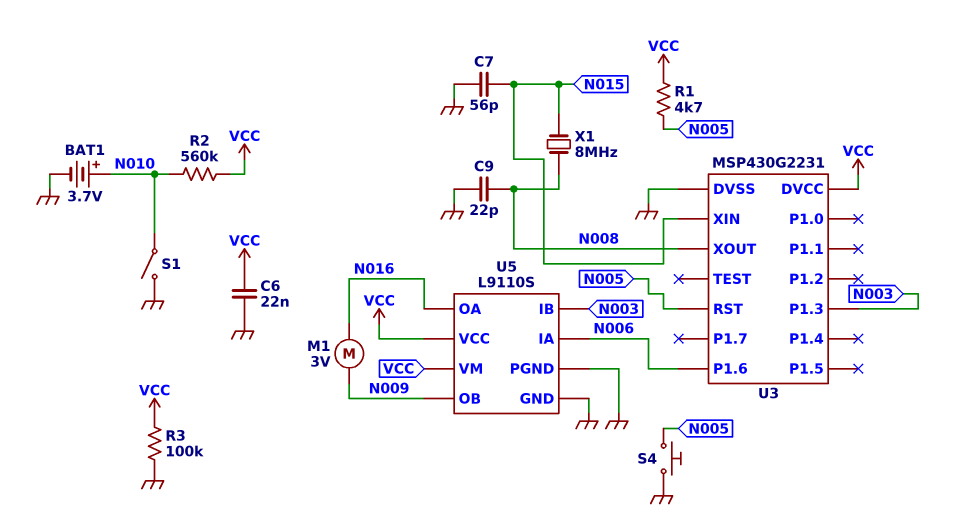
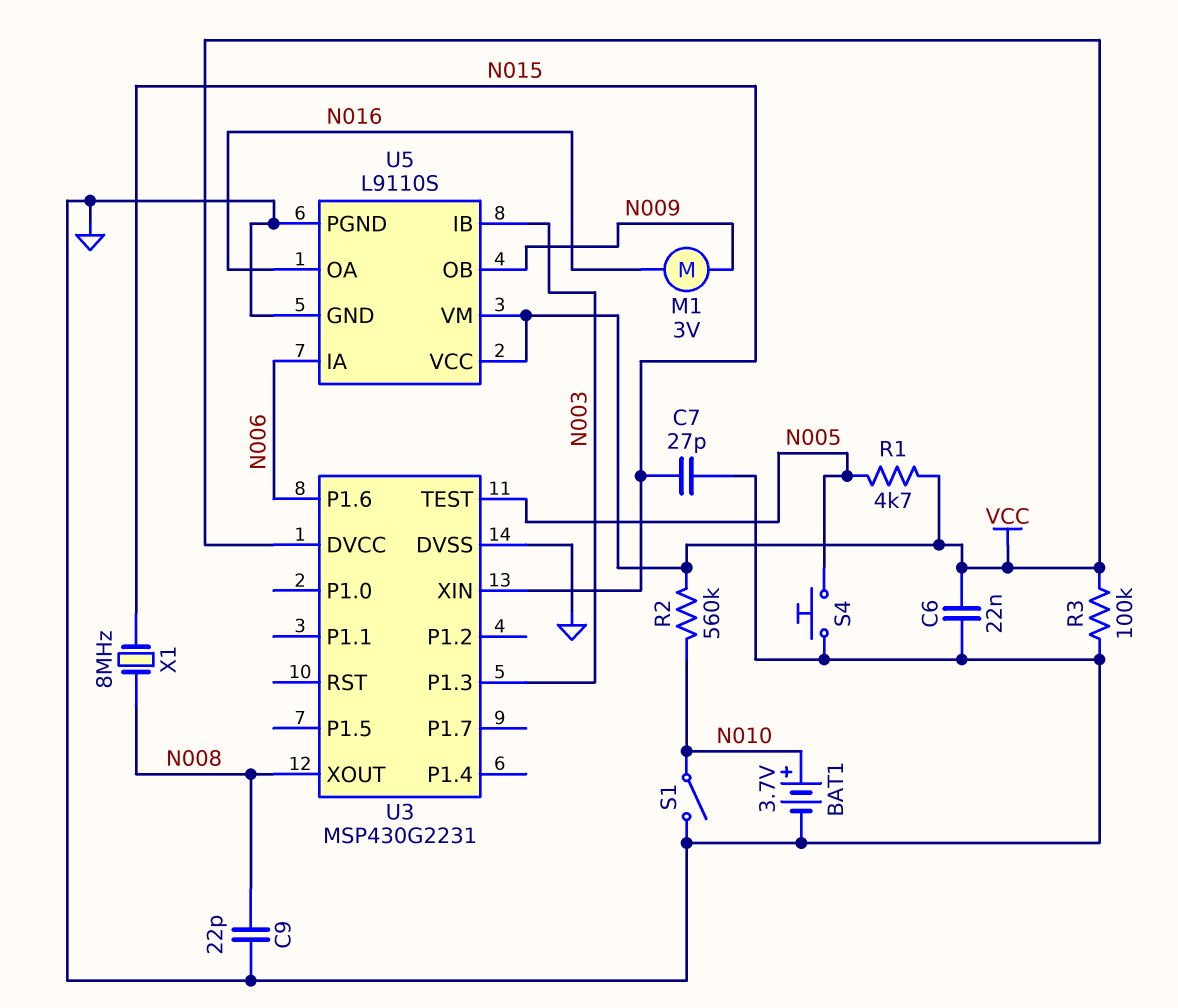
C7: 56pF (GND, N015) -> 27pF (GND, N015)
U3 pin RST: N005 -> none
U3 pin TEST: none -> N005

